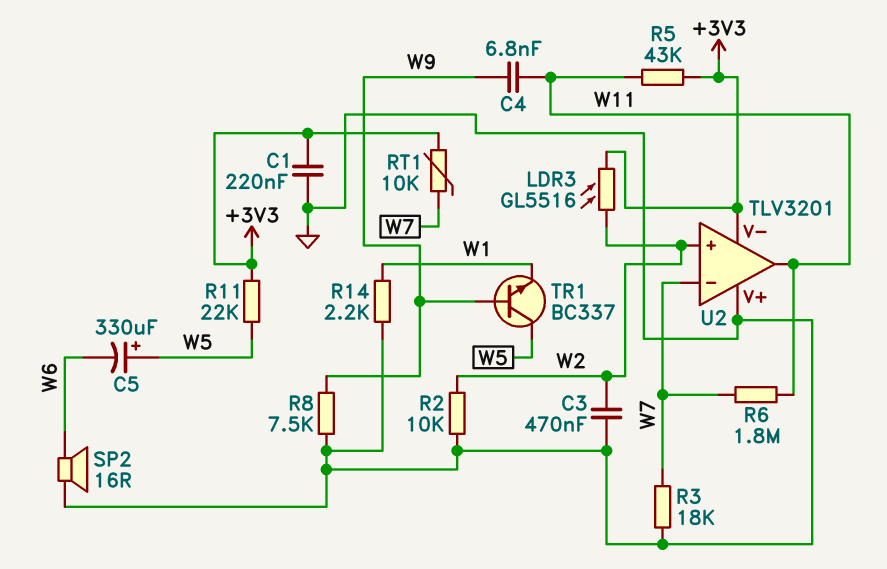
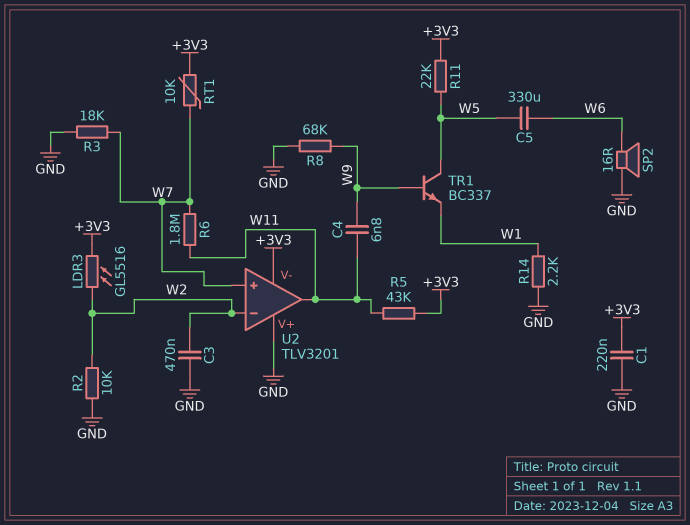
C5: 330uF (plus W5, minus W6) -> 330uF (W5, W6)
R8: 7.5k (GND, W9) -> 68k (GND, W9)
U2 pin in+: W2 -> W7
U2 pin in-: W7 -> W2

